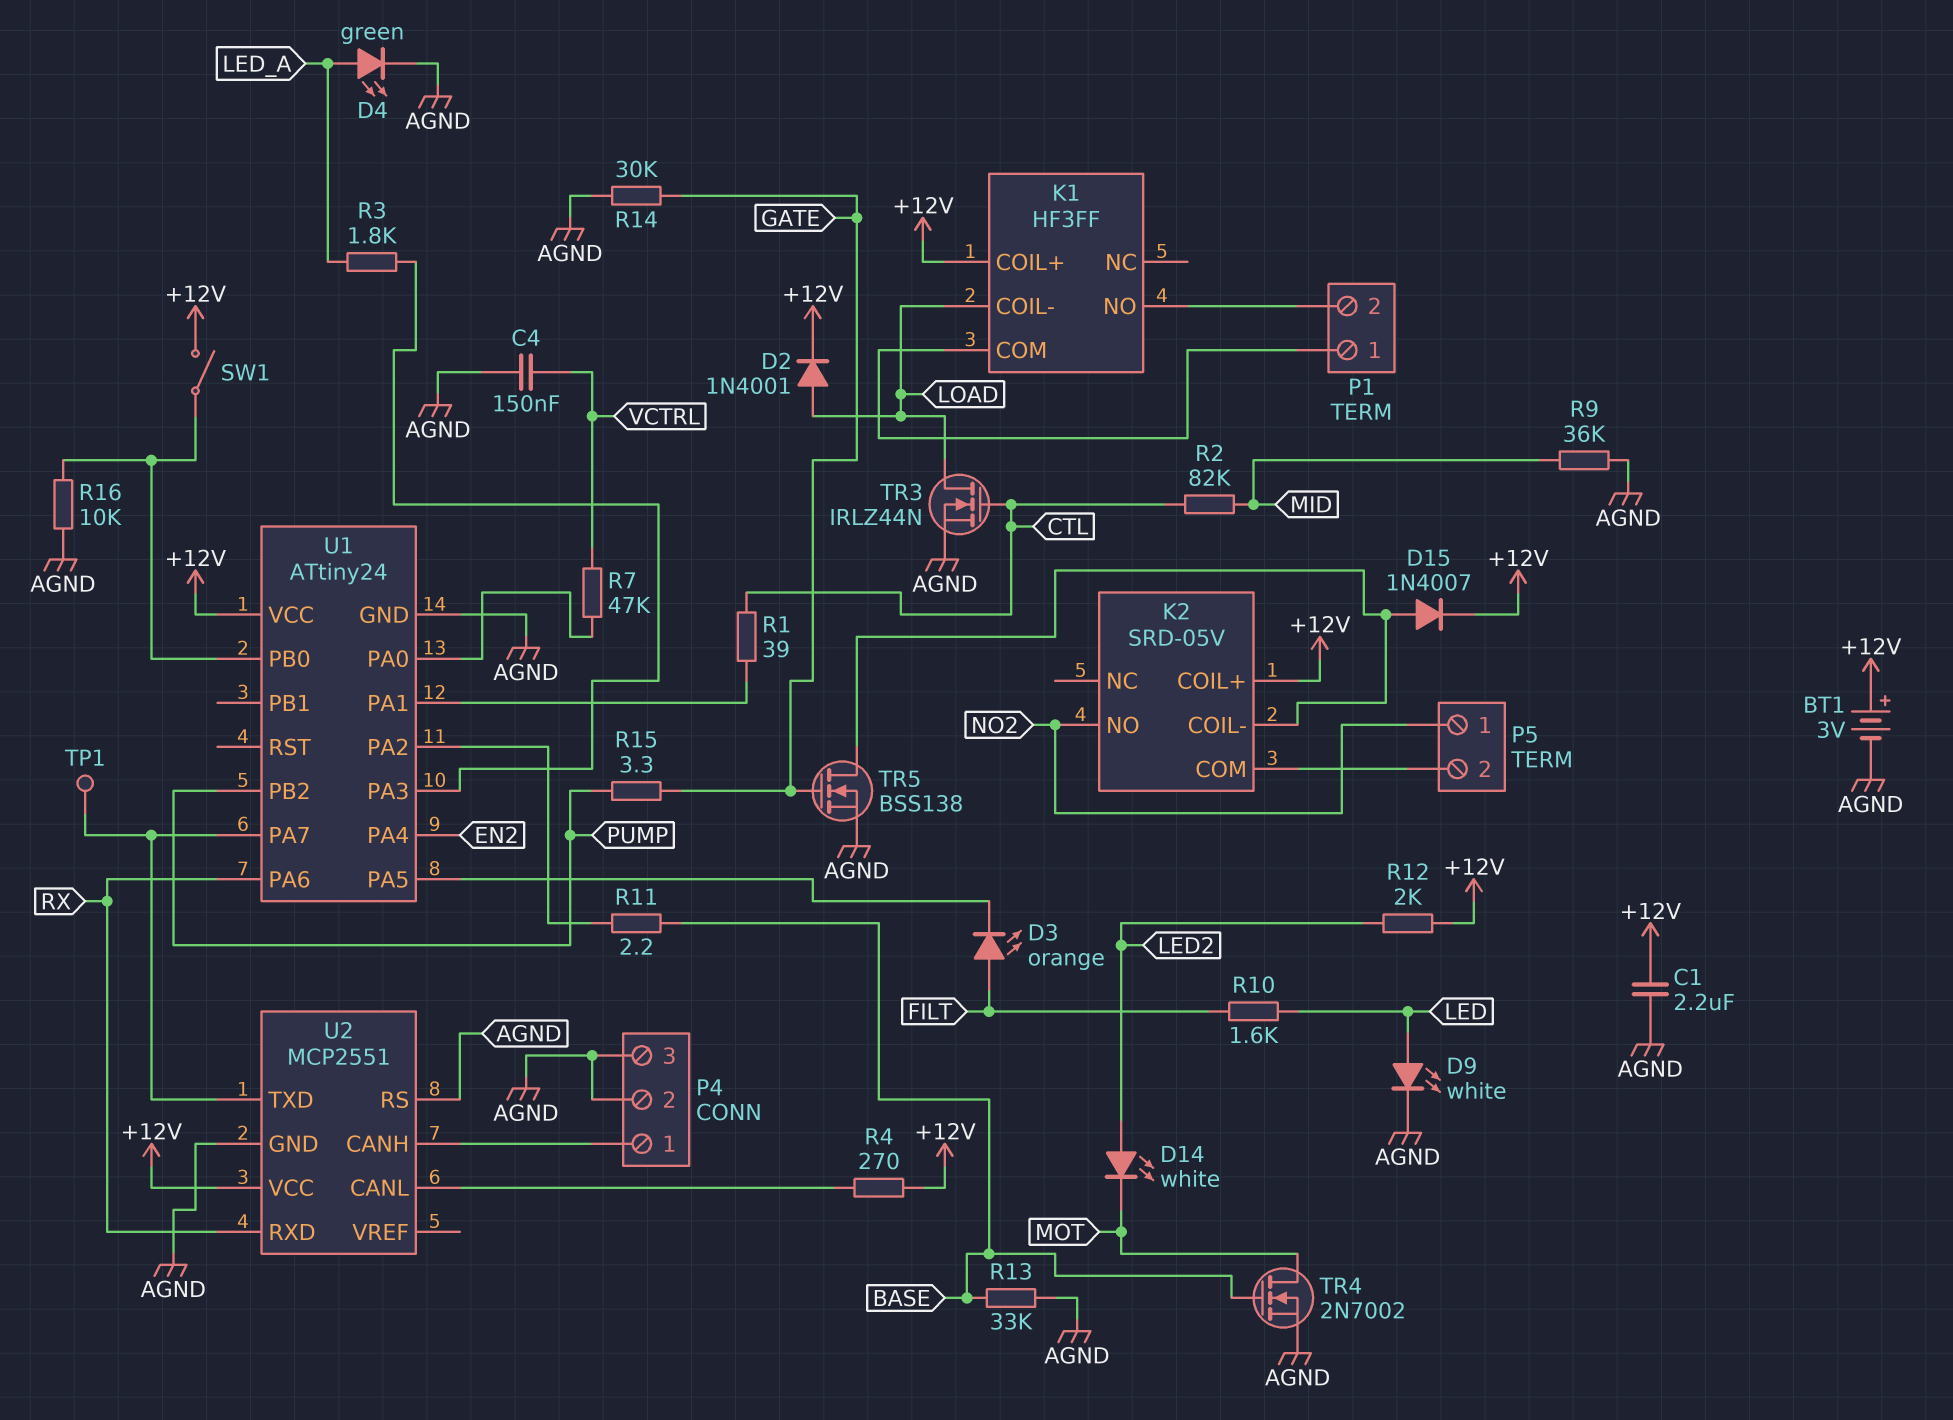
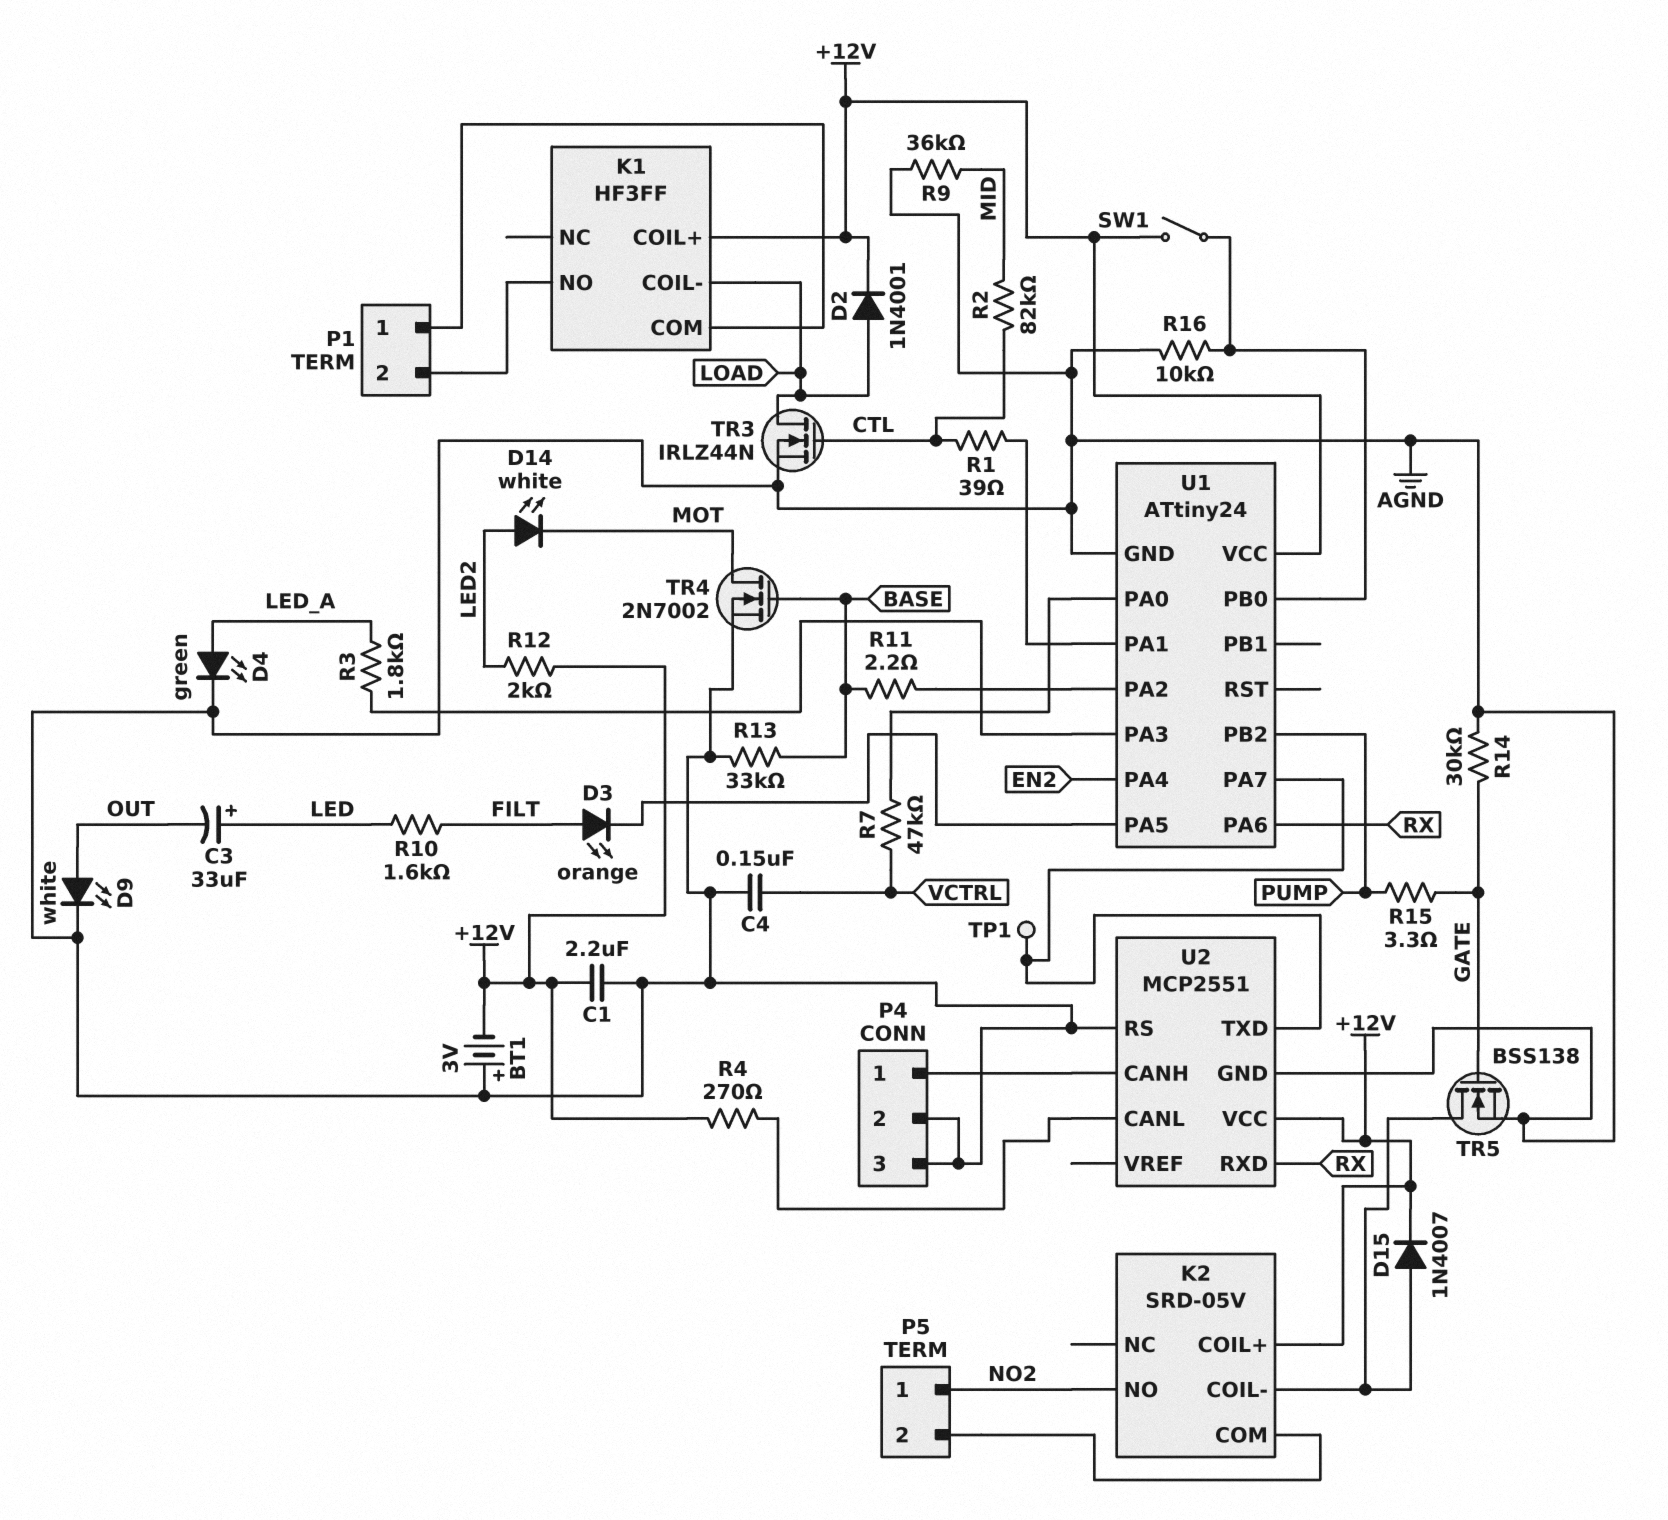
BT1: 3V (plus +12V, minus AGND) -> 3V (plus AGND, minus +12V)
C3: none -> 33uF (plus LED, minus OUT)
D9: LED white (A LED, K AGND) -> LED white (A OUT, K AGND)

